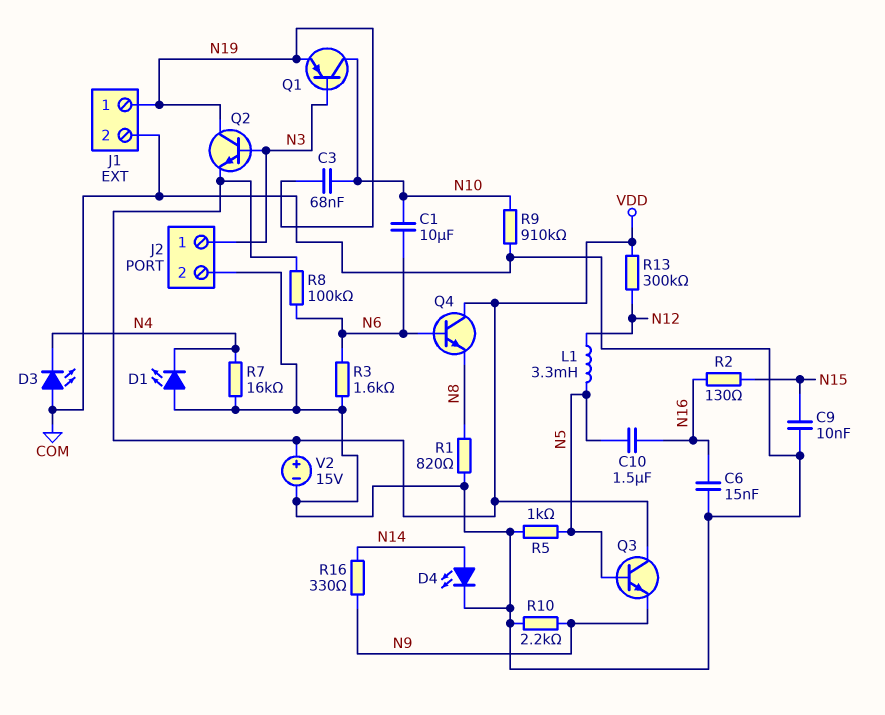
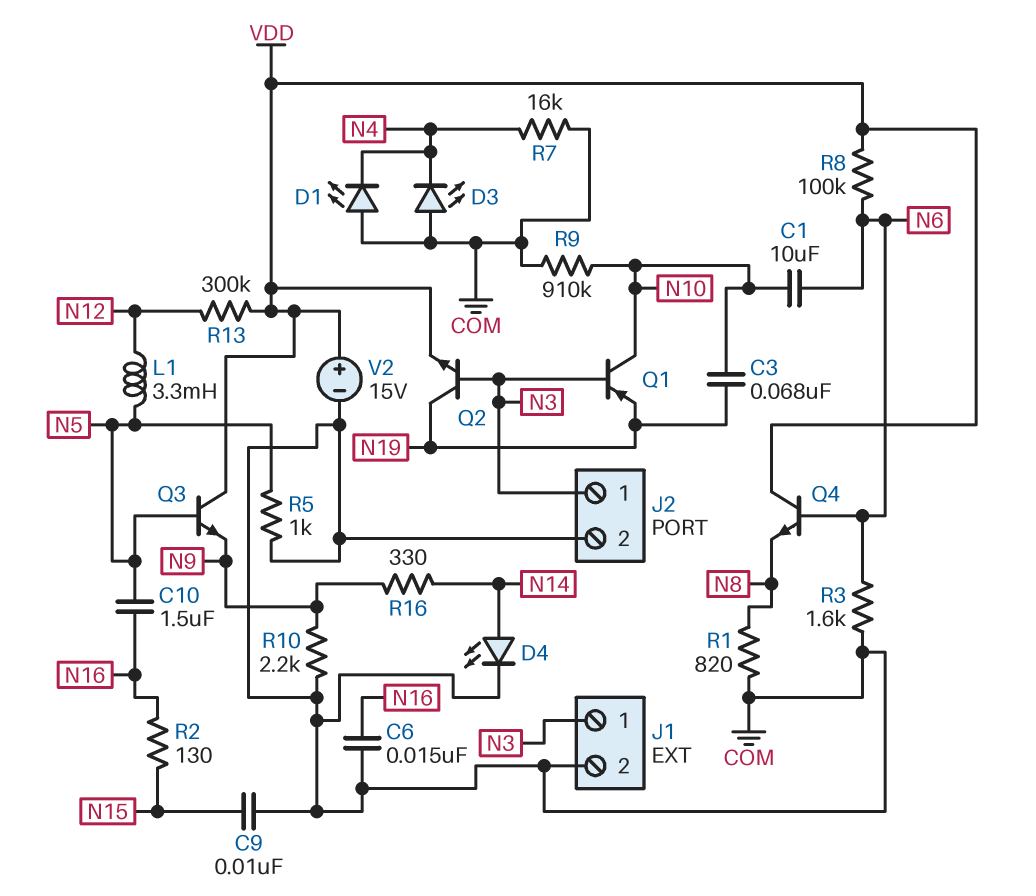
J1 pin 1: N19 -> N3

